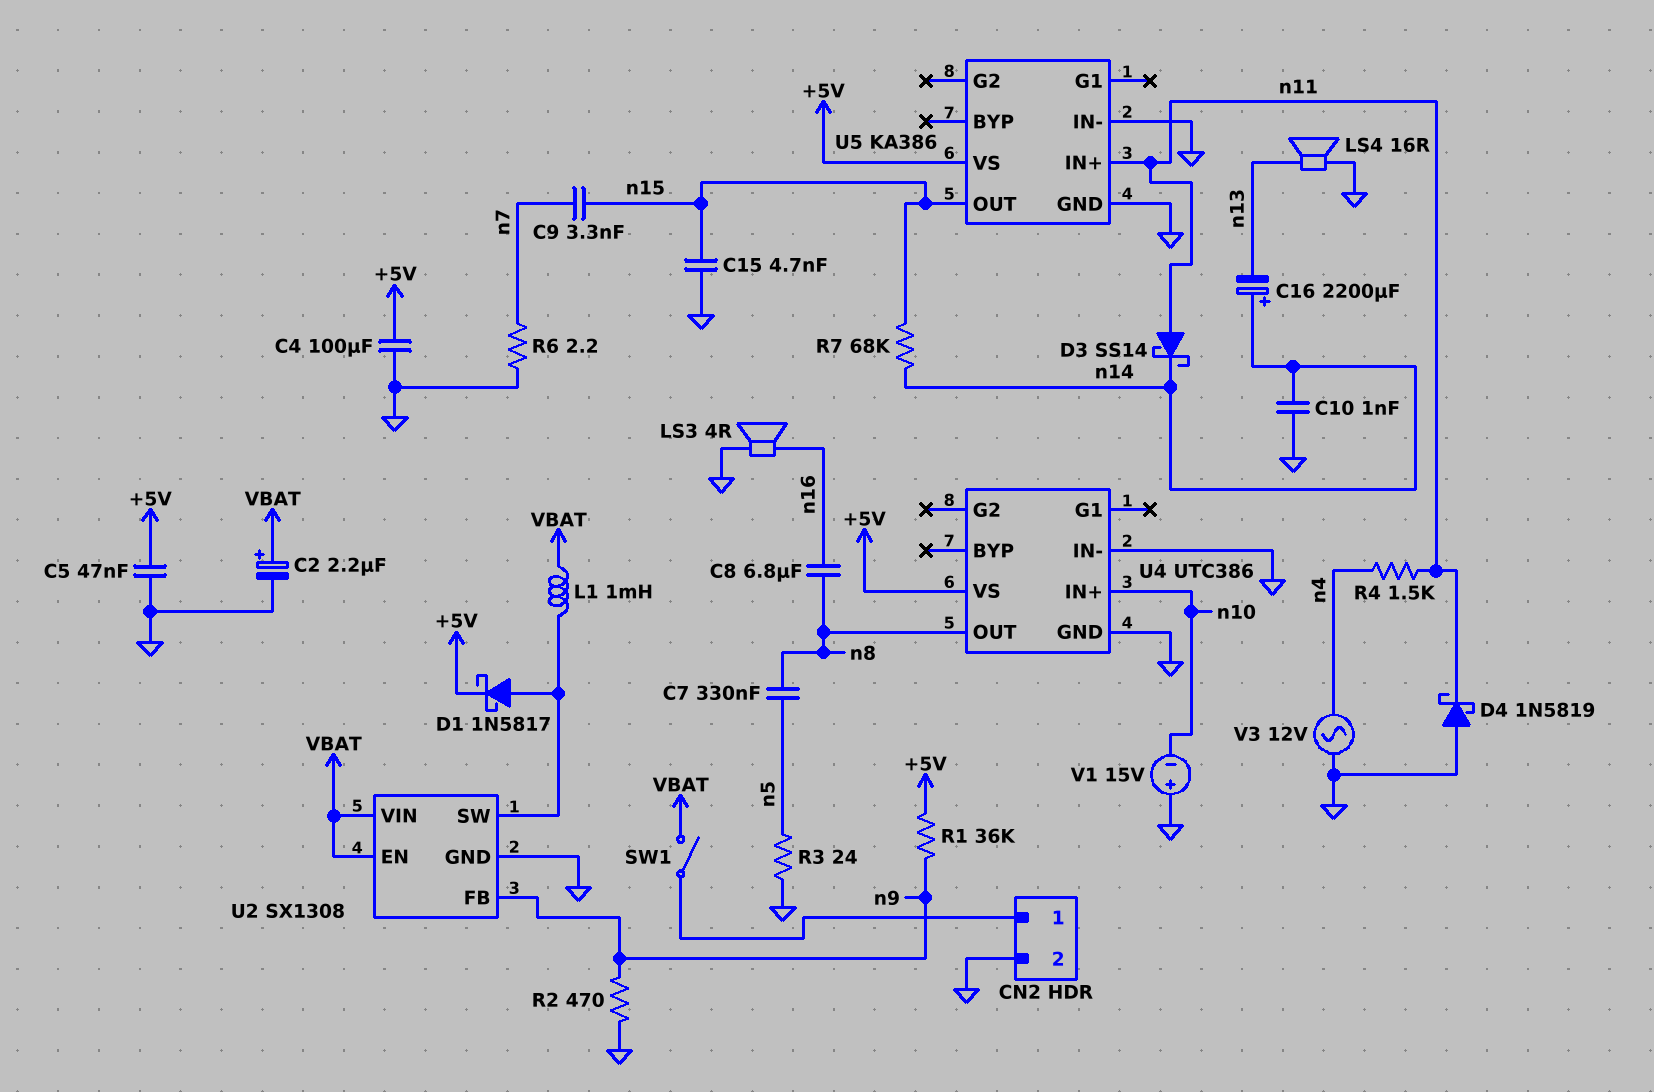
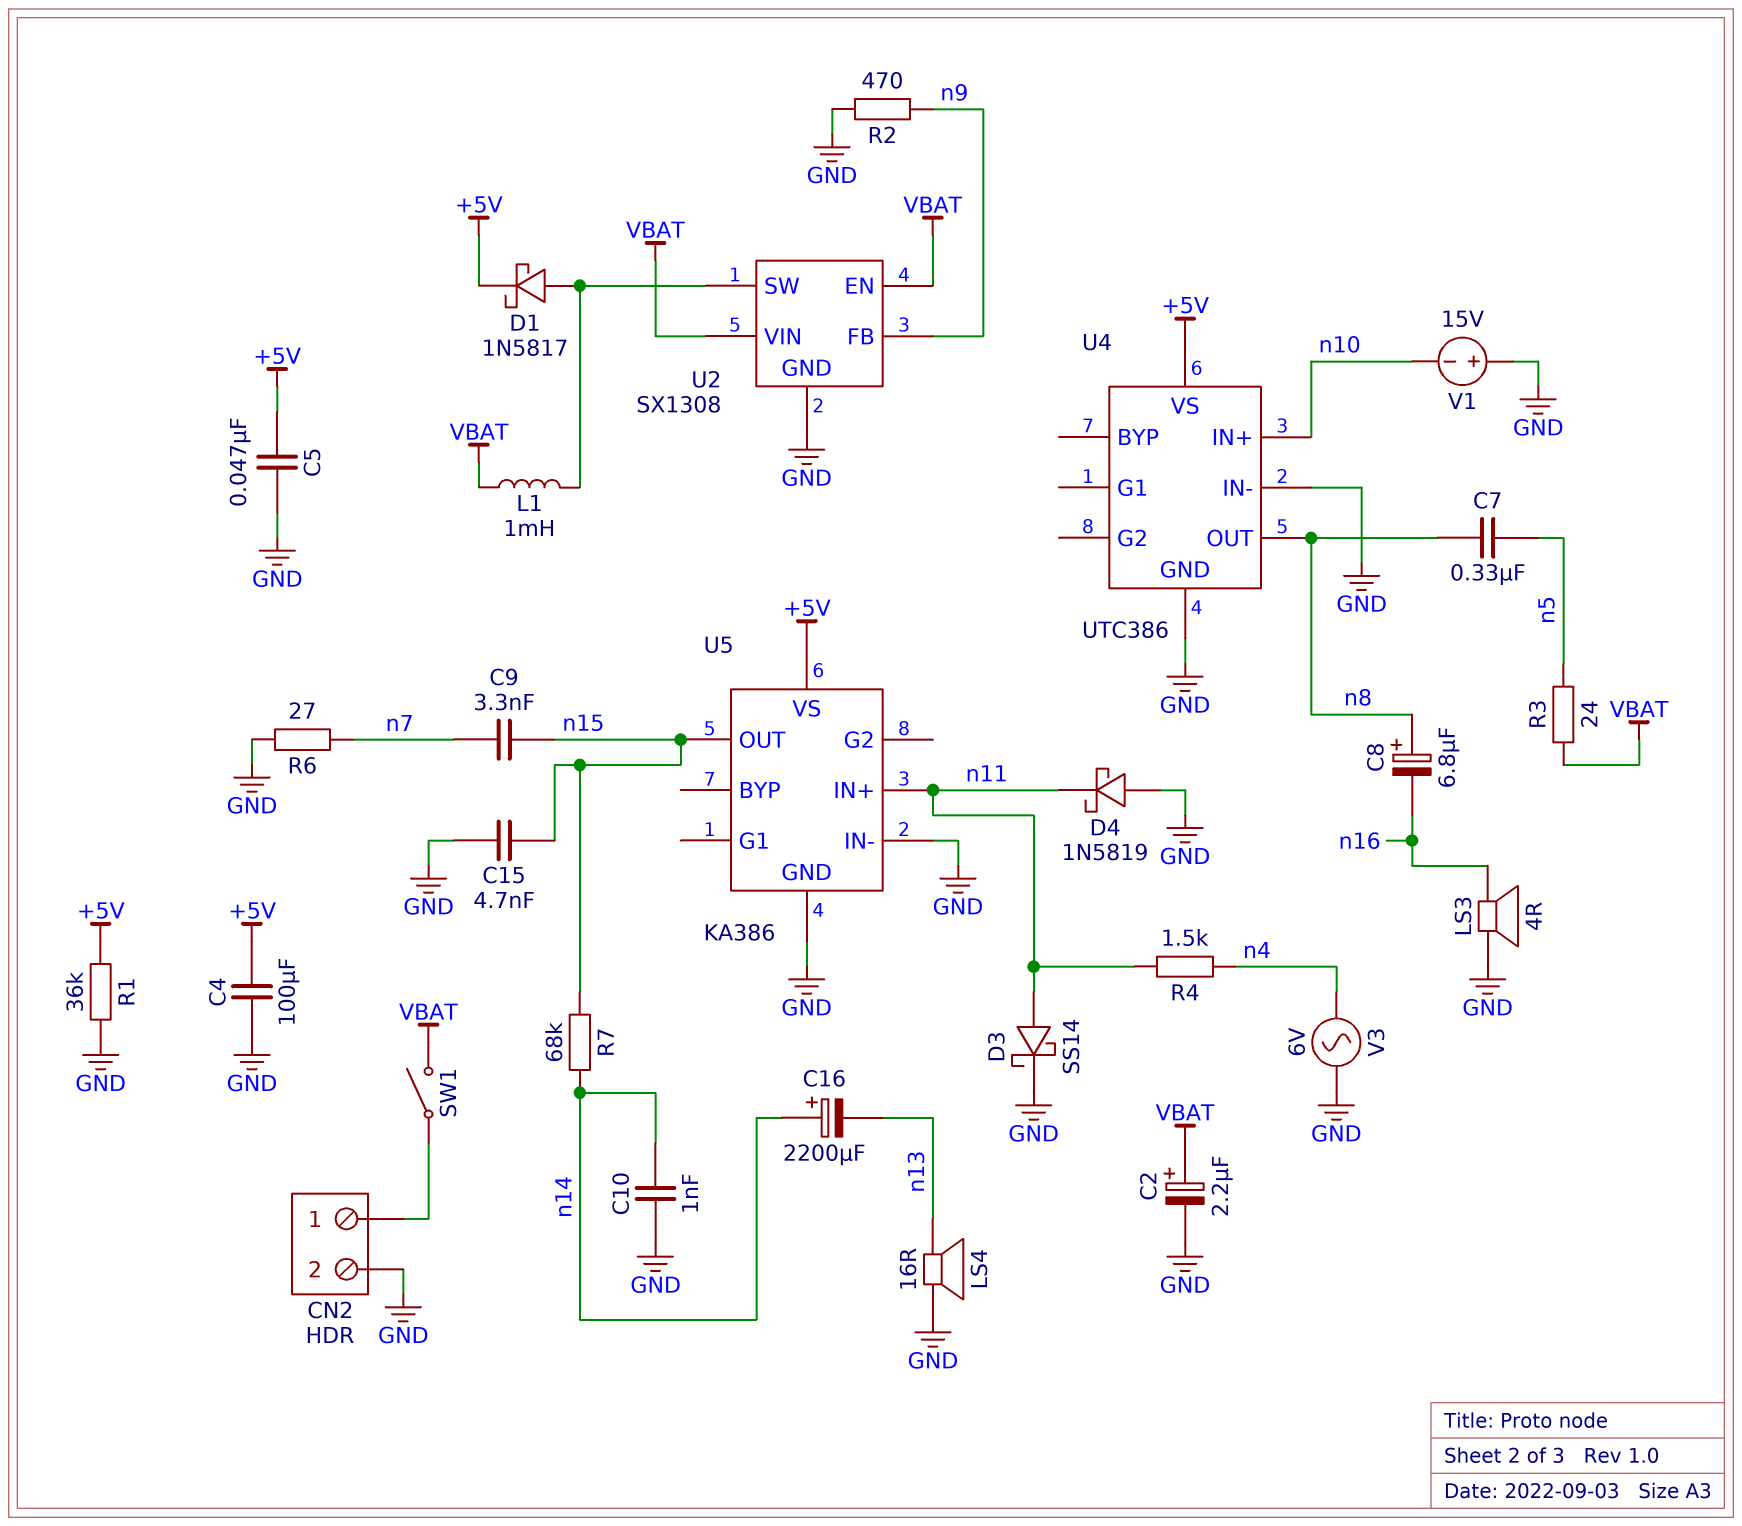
C8: 6.8uF (n8, n16) -> 6.8uF (plus n8, minus n16)
D3: schottky SS14 (A n11, K n14) -> schottky SS14 (A n11, K GND)
R1: 36k (+5V, n9) -> 36k (+5V, GND)
R3: 24 (GND, n5) -> 24 (VBAT, n5)
R6: 2.2 (GND, n7) -> 27 (GND, n7)
V3: AC 12V (GND, n4) -> AC 6V (GND, n4)

